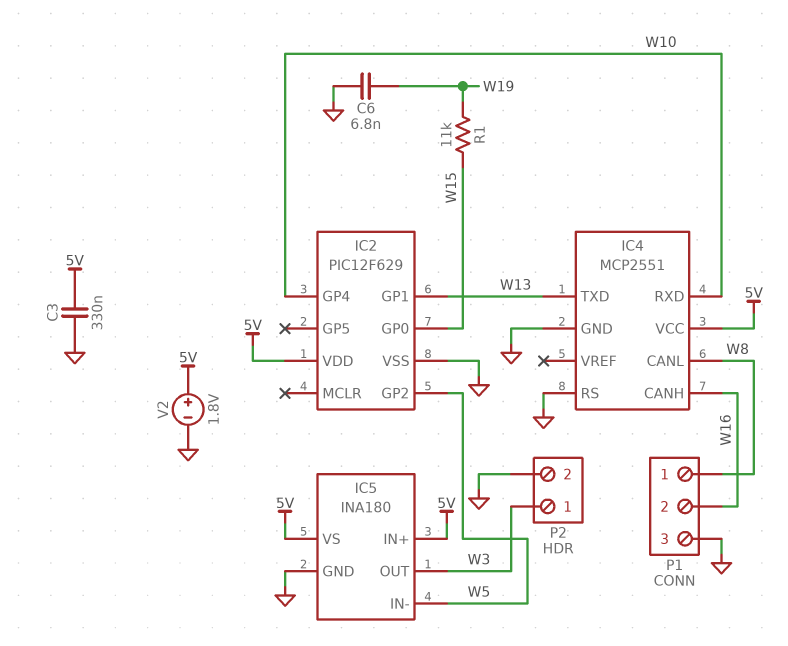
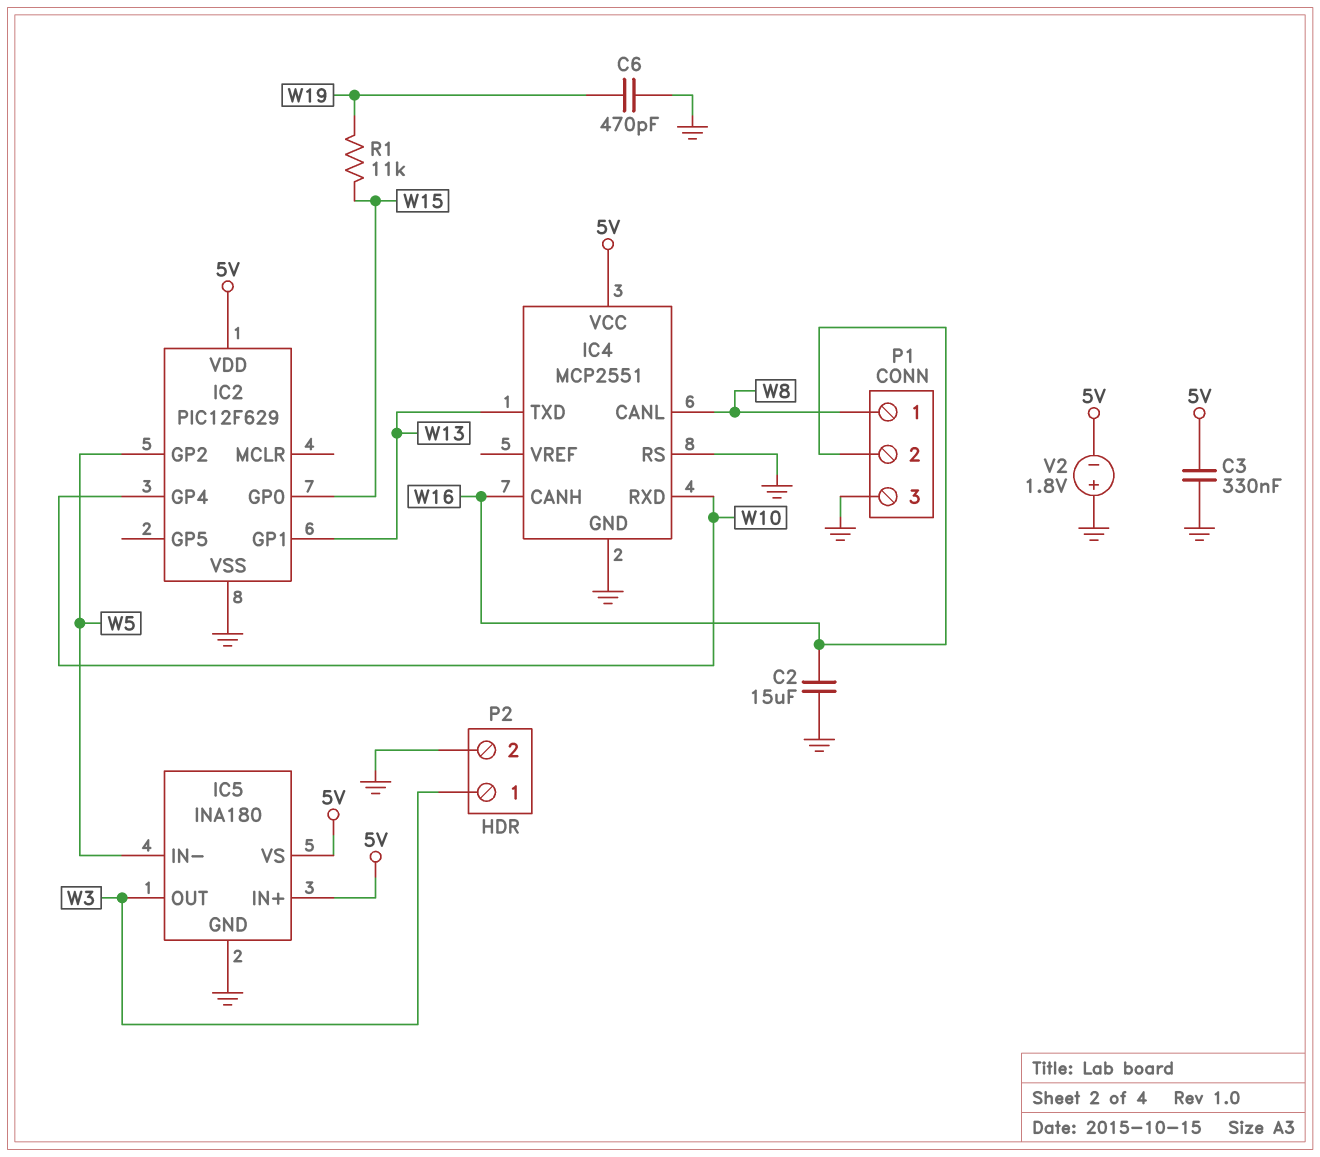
C2: none -> 15uF (GND, W16)
C6: 6.8nF (GND, W19) -> 470pF (GND, W19)
V2: 1.8V (plus 5V, minus GND) -> 1.8V (plus GND, minus 5V)

